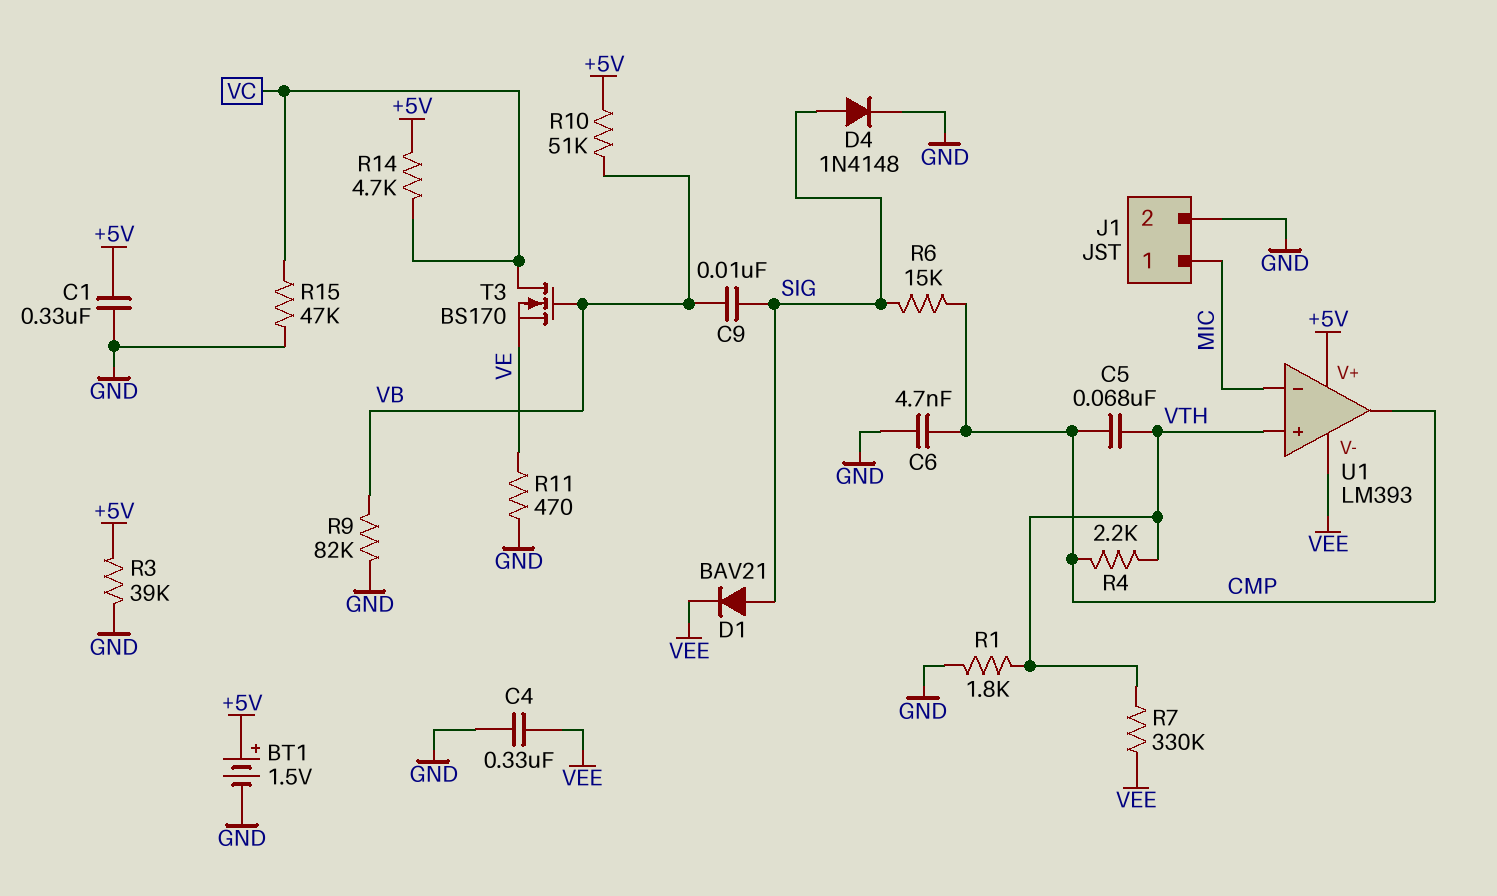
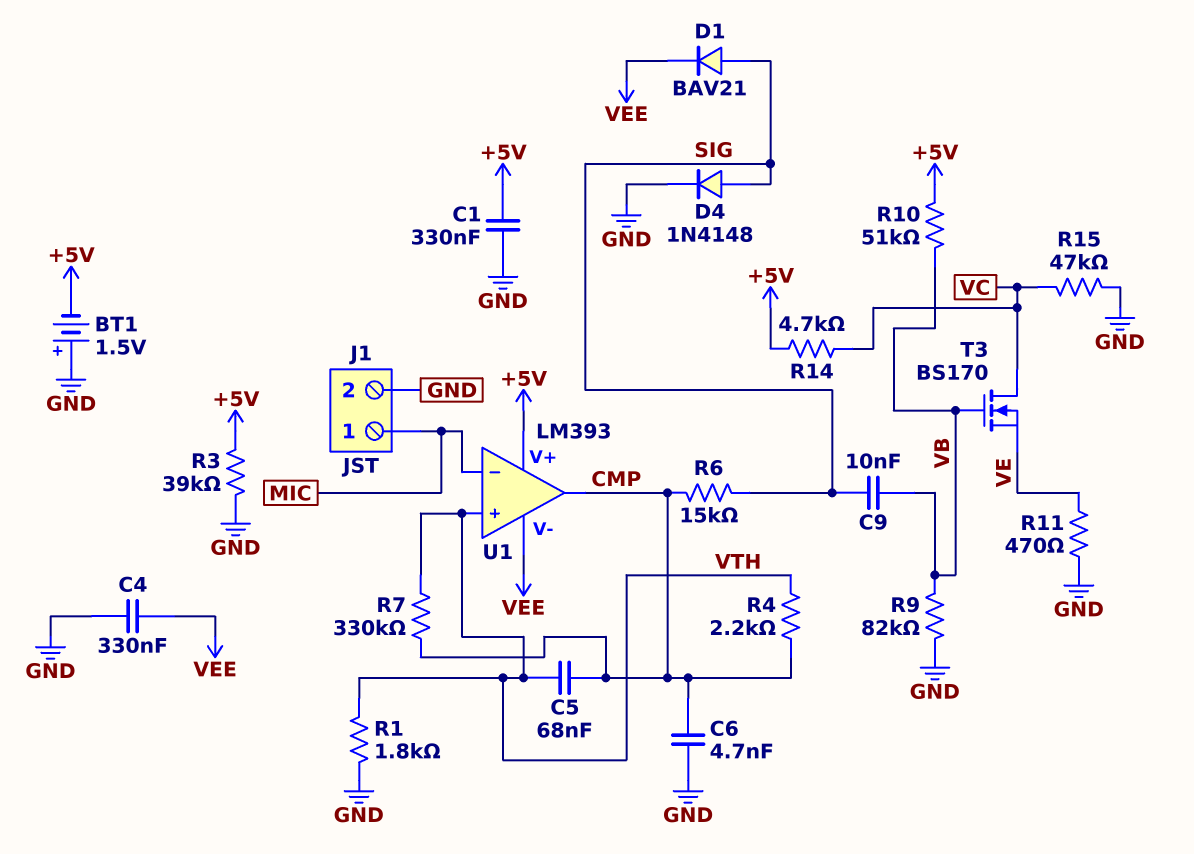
BT1: 1.5V (plus +5V, minus GND) -> 1.5V (plus GND, minus +5V)
R7: 330k (VEE, VTH) -> 330k (CMP, VTH)

